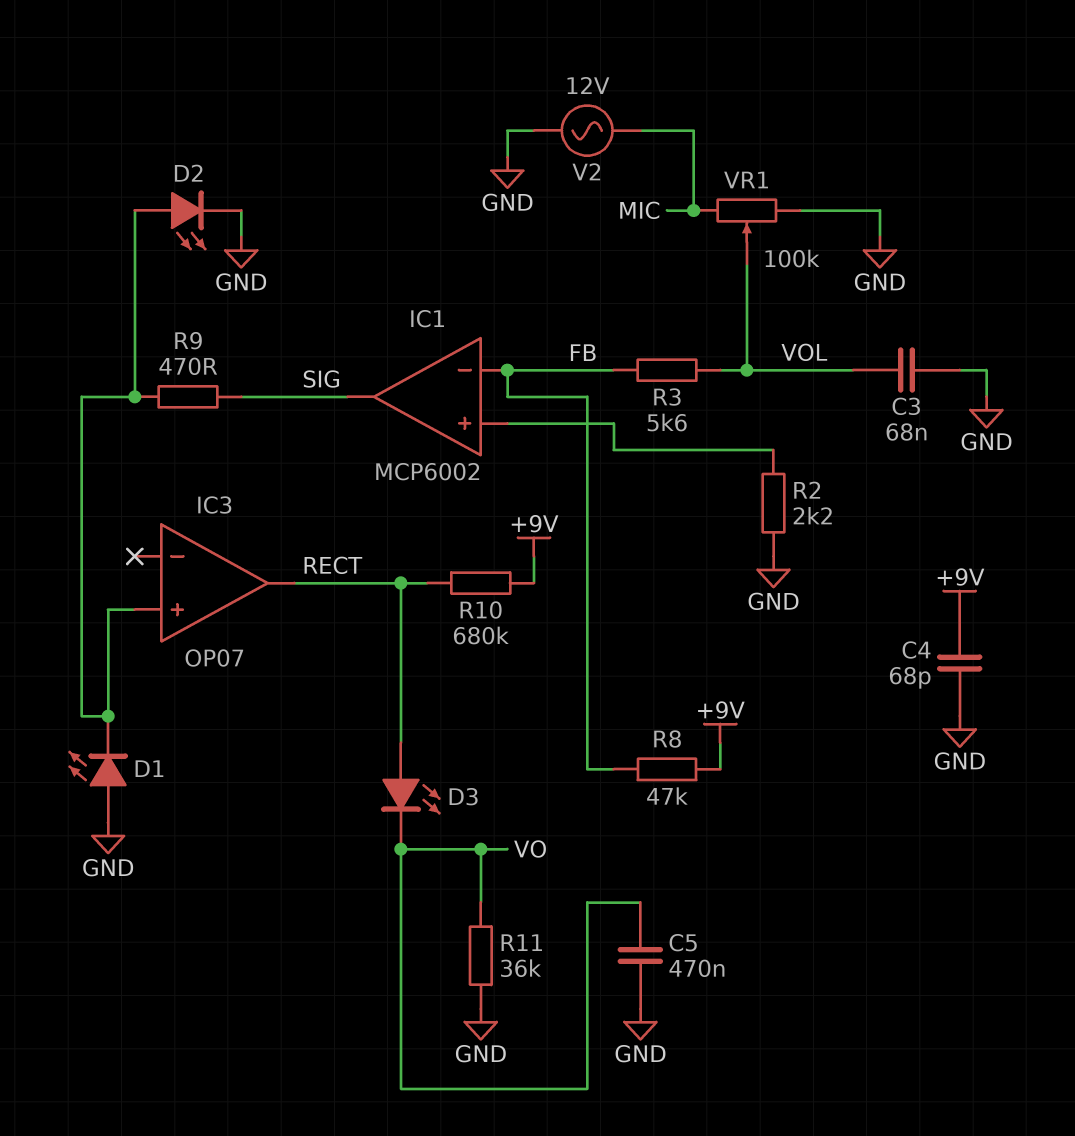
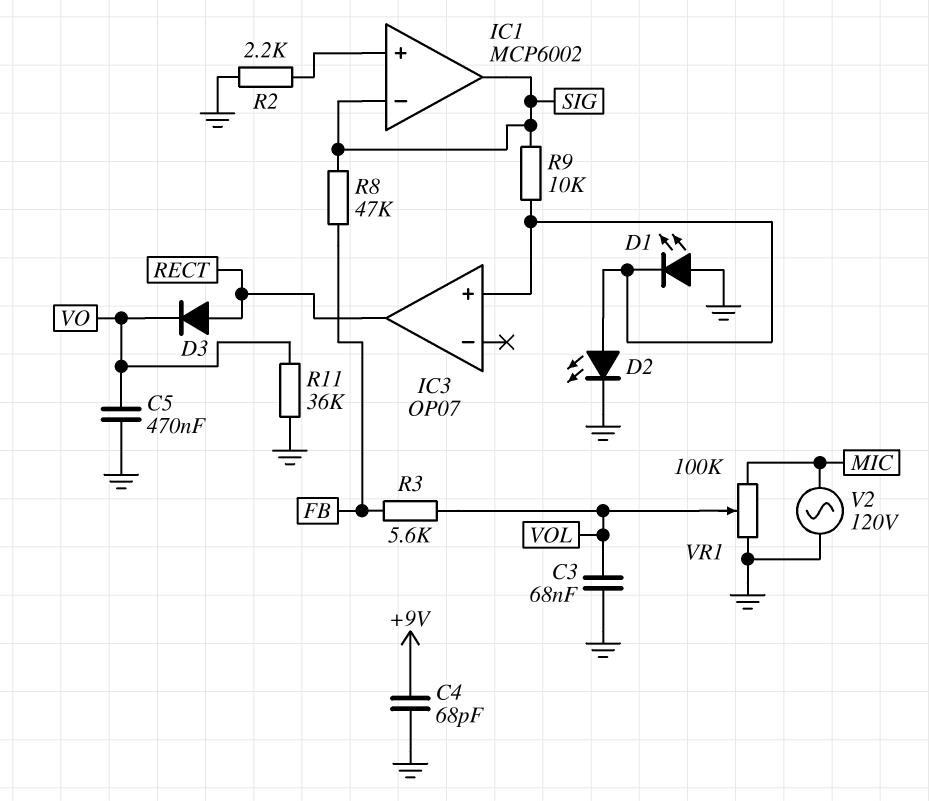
D3: LED (A RECT, K VO) -> diode (A RECT, K VO)
IC1 pin in-: FB -> SIG
R8: 47k (+9V, FB) -> 47k (FB, SIG)
R9: 470 (IC3/in+, SIG) -> 10k (IC3/in+, SIG)
R10: 680k (+9V, RECT) -> none
V2: AC 12V (GND, MIC) -> AC 120V (GND, MIC)

